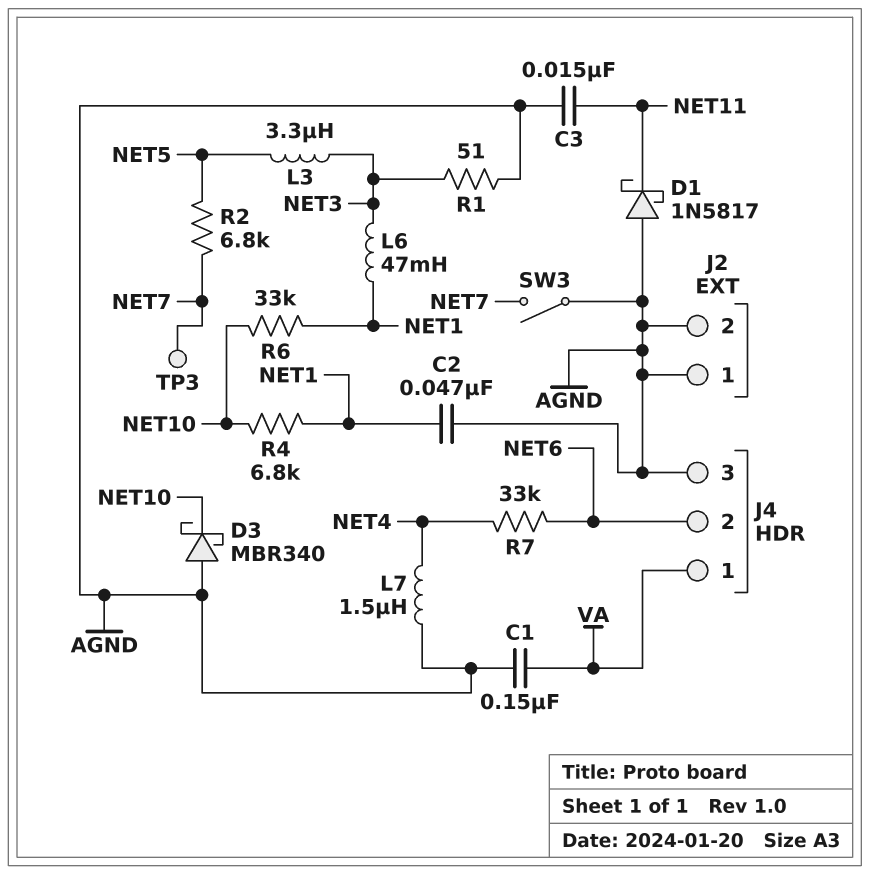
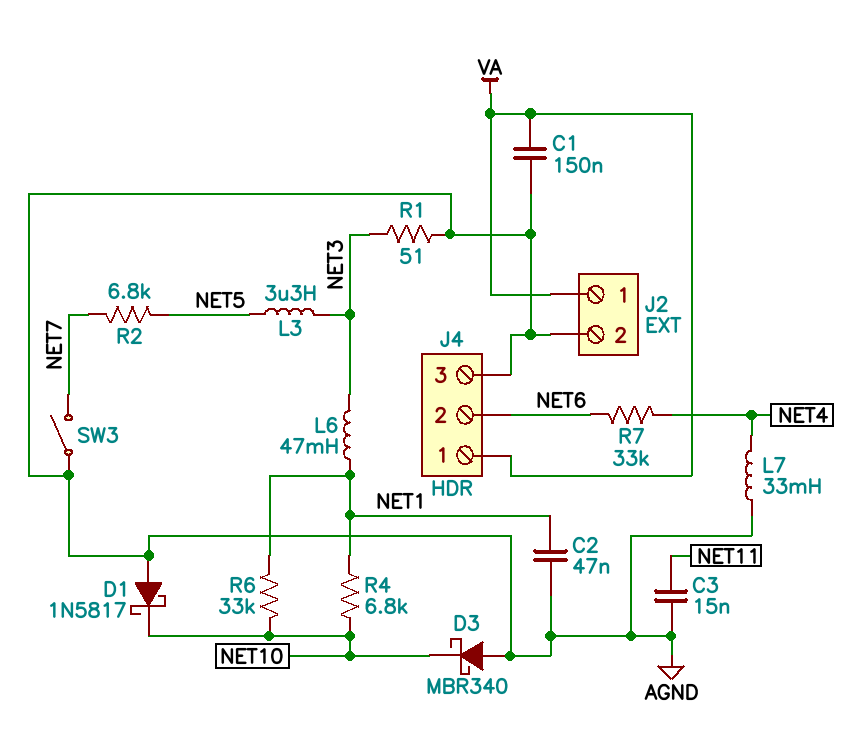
D1: schottky 1N5817 (A AGND, K NET11) -> schottky 1N5817 (A AGND, K NET10)
J2 pin 1: AGND -> VA
L7: 1.5uH (AGND, NET4) -> 33mH (AGND, NET4)
TP3: test point (NET7) -> none

